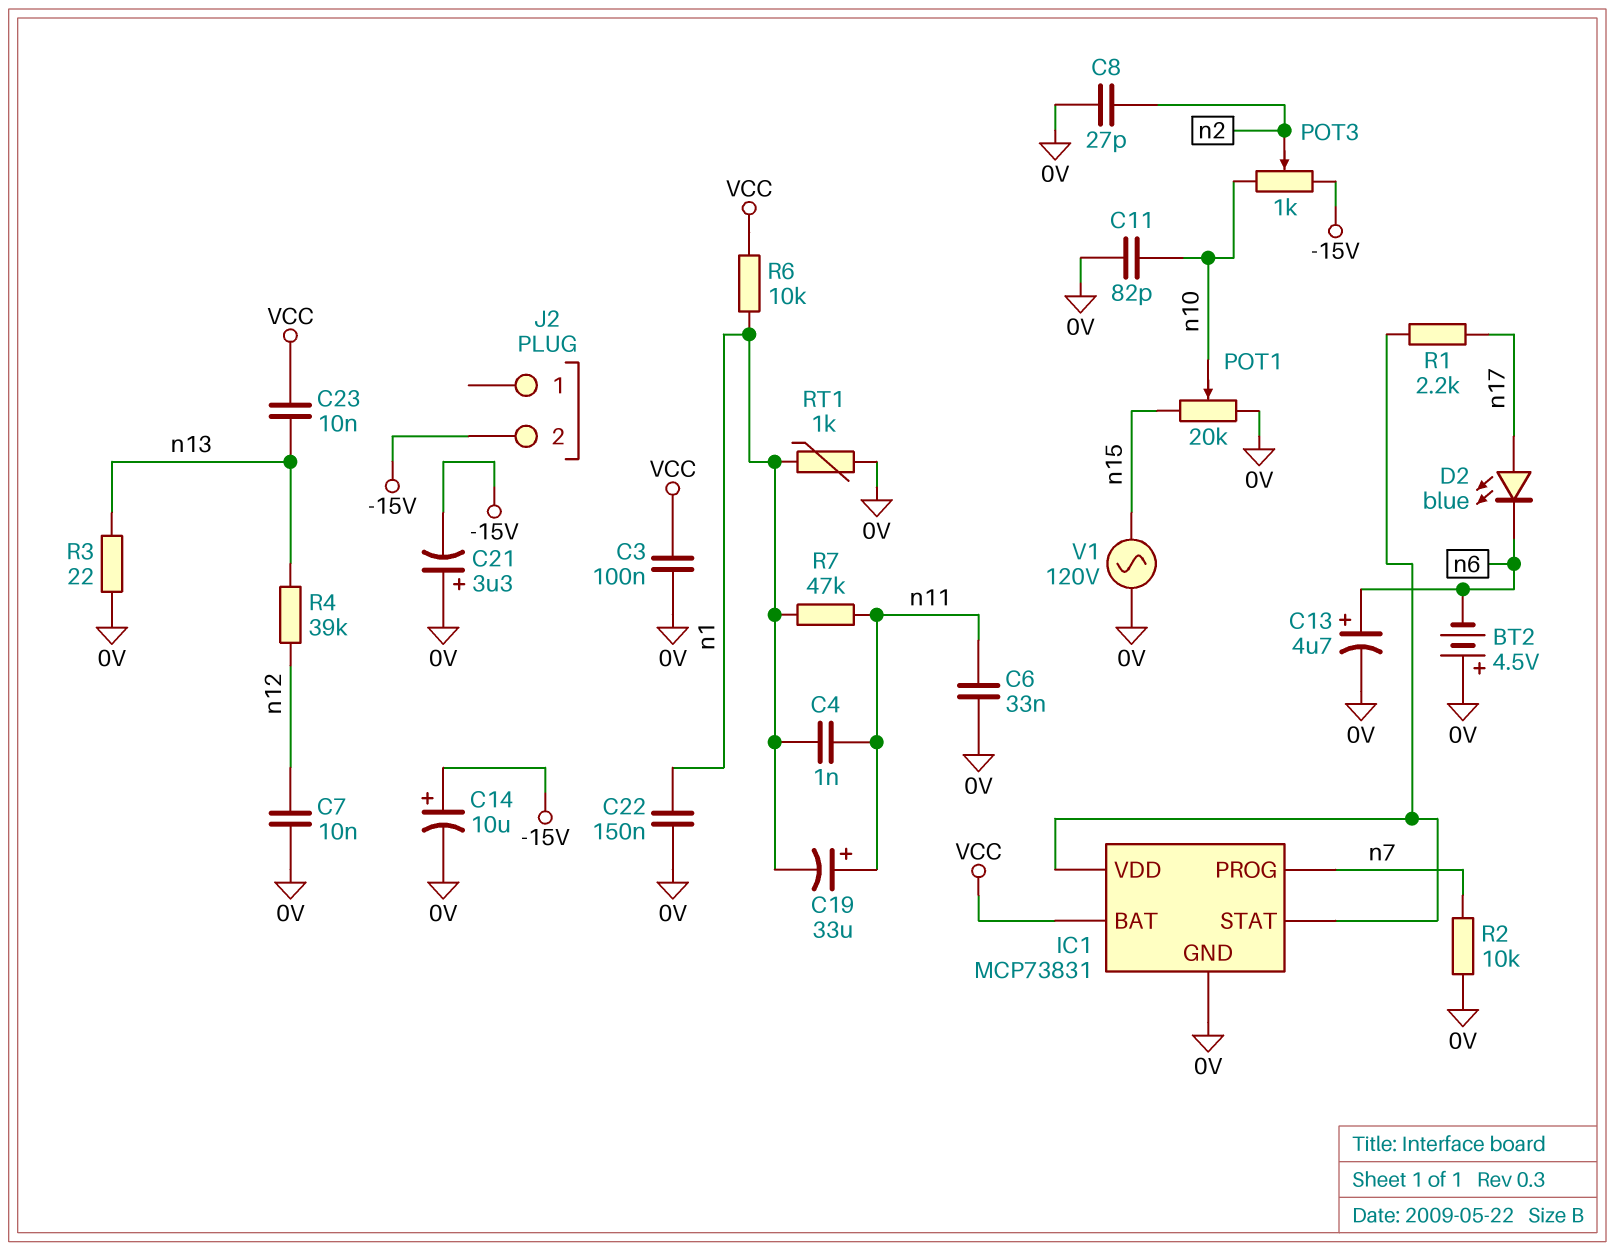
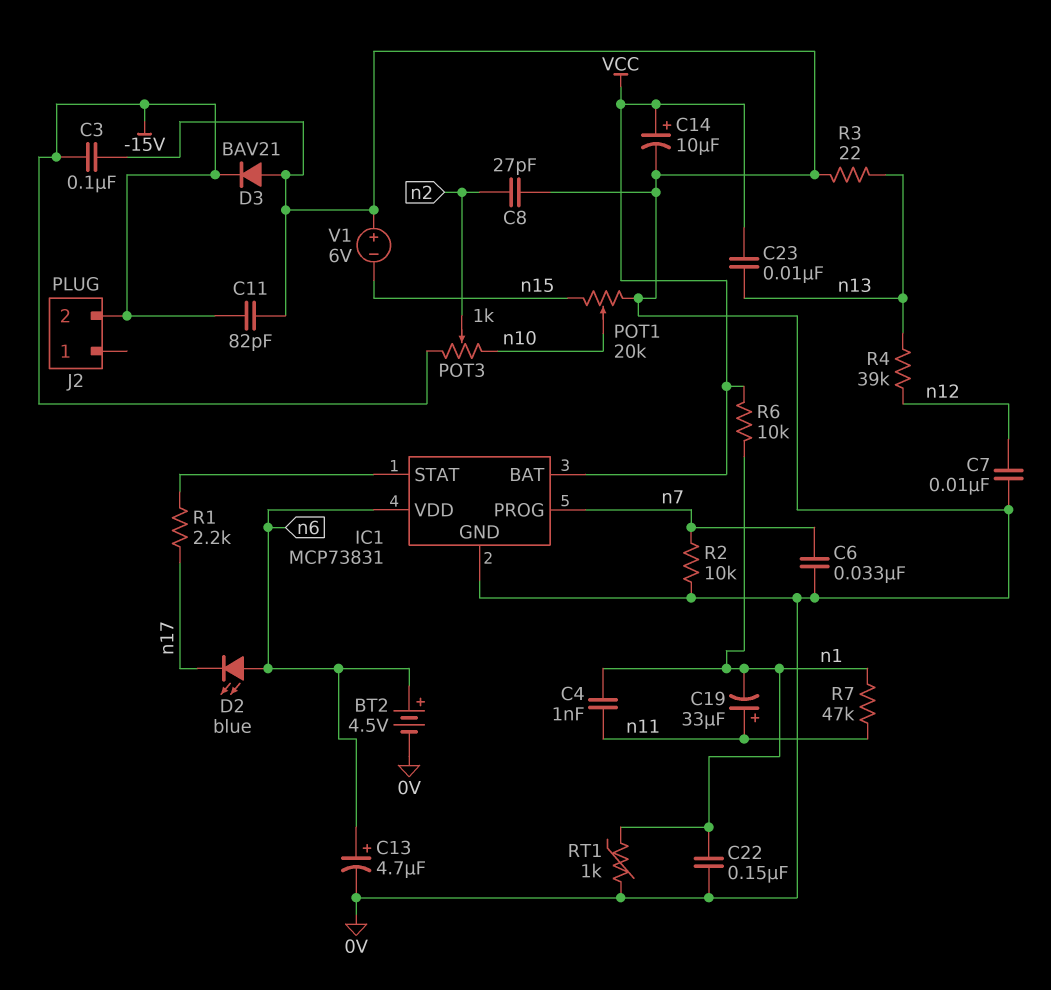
BT2: 4.5V (plus 0V, minus n6) -> 4.5V (plus n6, minus 0V)
C3: 100nF (0V, VCC) -> 100nF (-15V, 0V)
C6: 33nF (0V, n11) -> 33nF (0V, n7)
C11: 82pF (0V, n10) -> 82pF (-15V, 0V)
C14: 10uF (plus -15V, minus 0V) -> 10uF (plus VCC, minus 0V)
C21: 3.3uF (plus 0V, minus -15V) -> none
D2: LED blue (A n17, K n6) -> LED blue (A n6, K n17)
D3: none -> diode BAV21 (A 0V, K -15V)
IC1 pin VDD: IC1/STAT -> n6
V1: AC 120V (0V, n15) -> 6V (plus 0V, minus n15)

